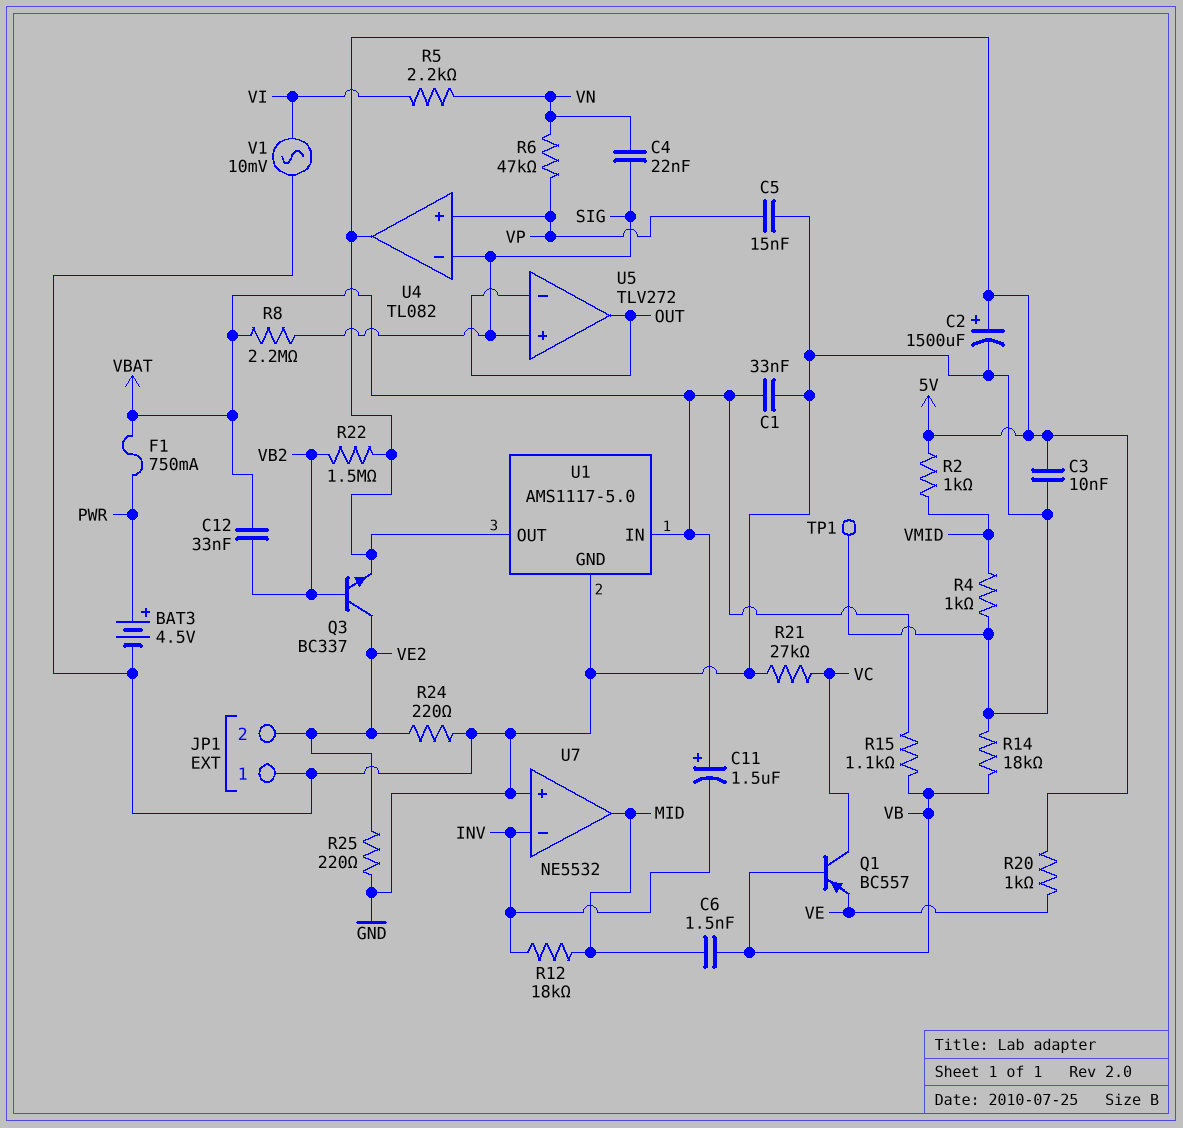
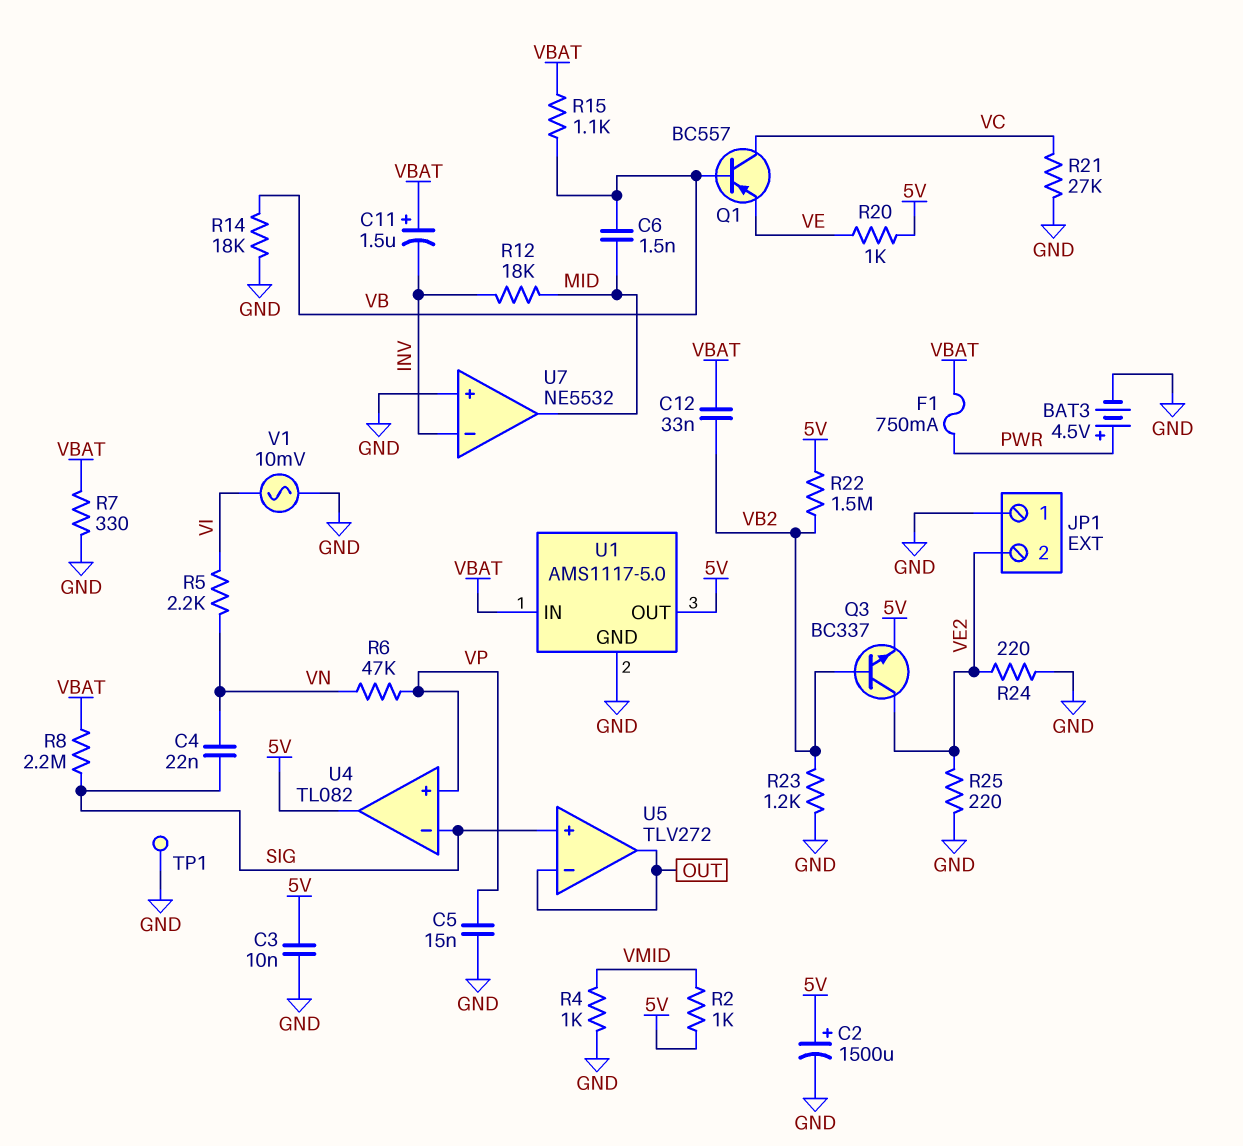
C1: 33nF (GND, VBAT) -> none
R7: none -> 330 (GND, VBAT)
R23: none -> 1.2k (GND, VB2)

